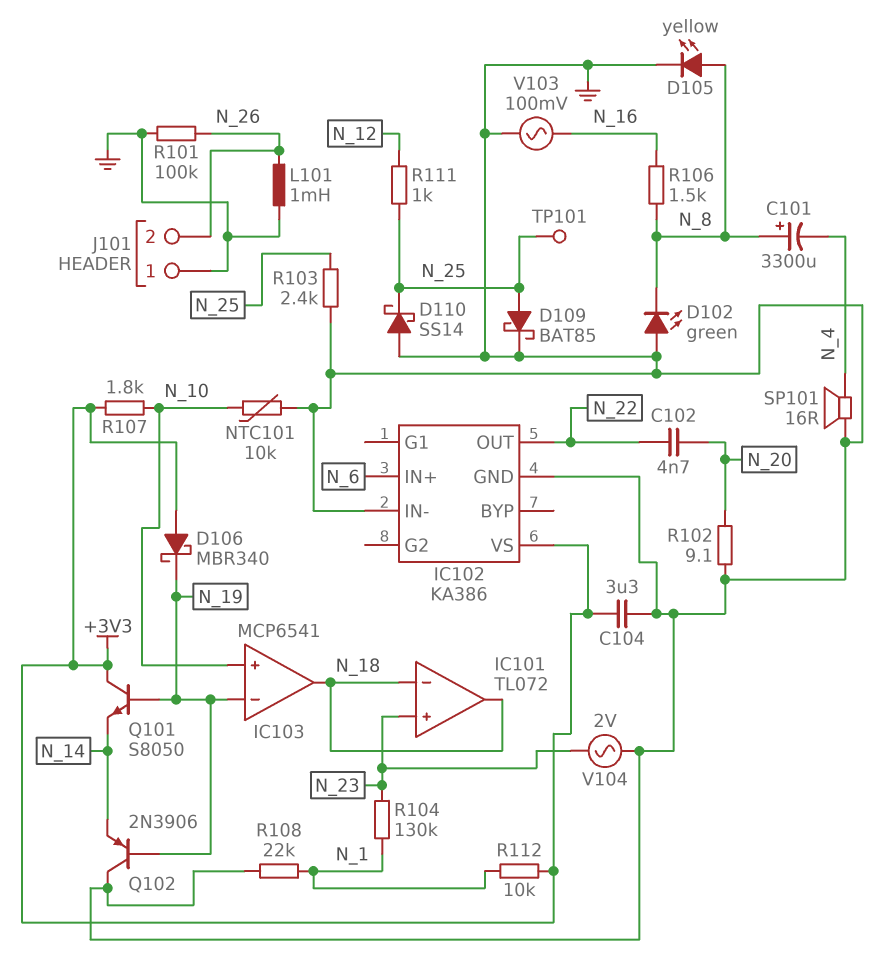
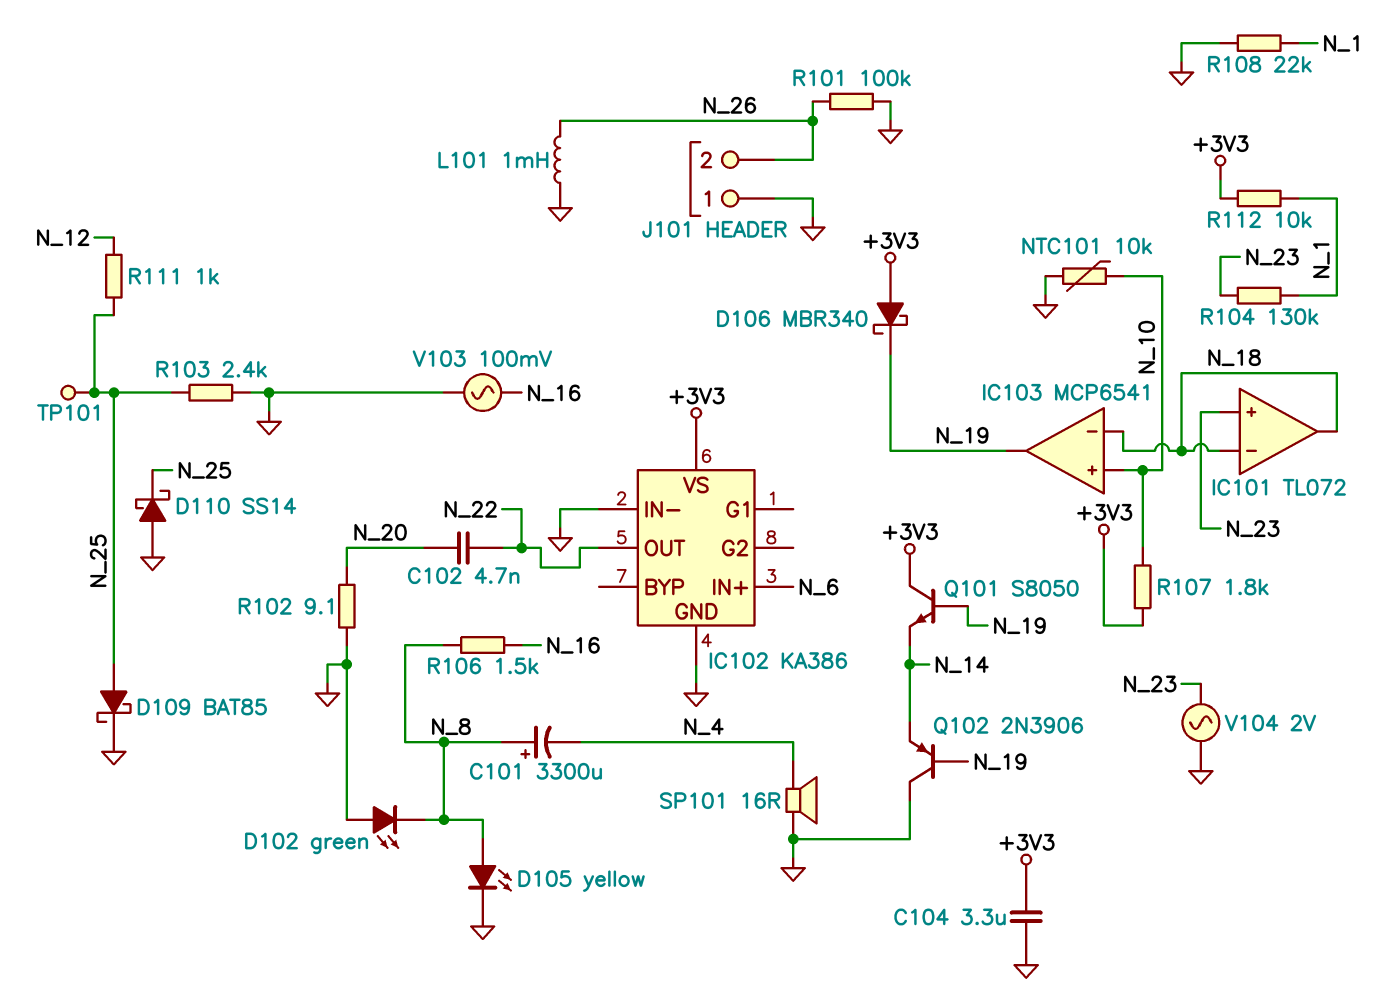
IC103 pin in-: N_19 -> N_18
IC103 pin out: N_18 -> N_19

